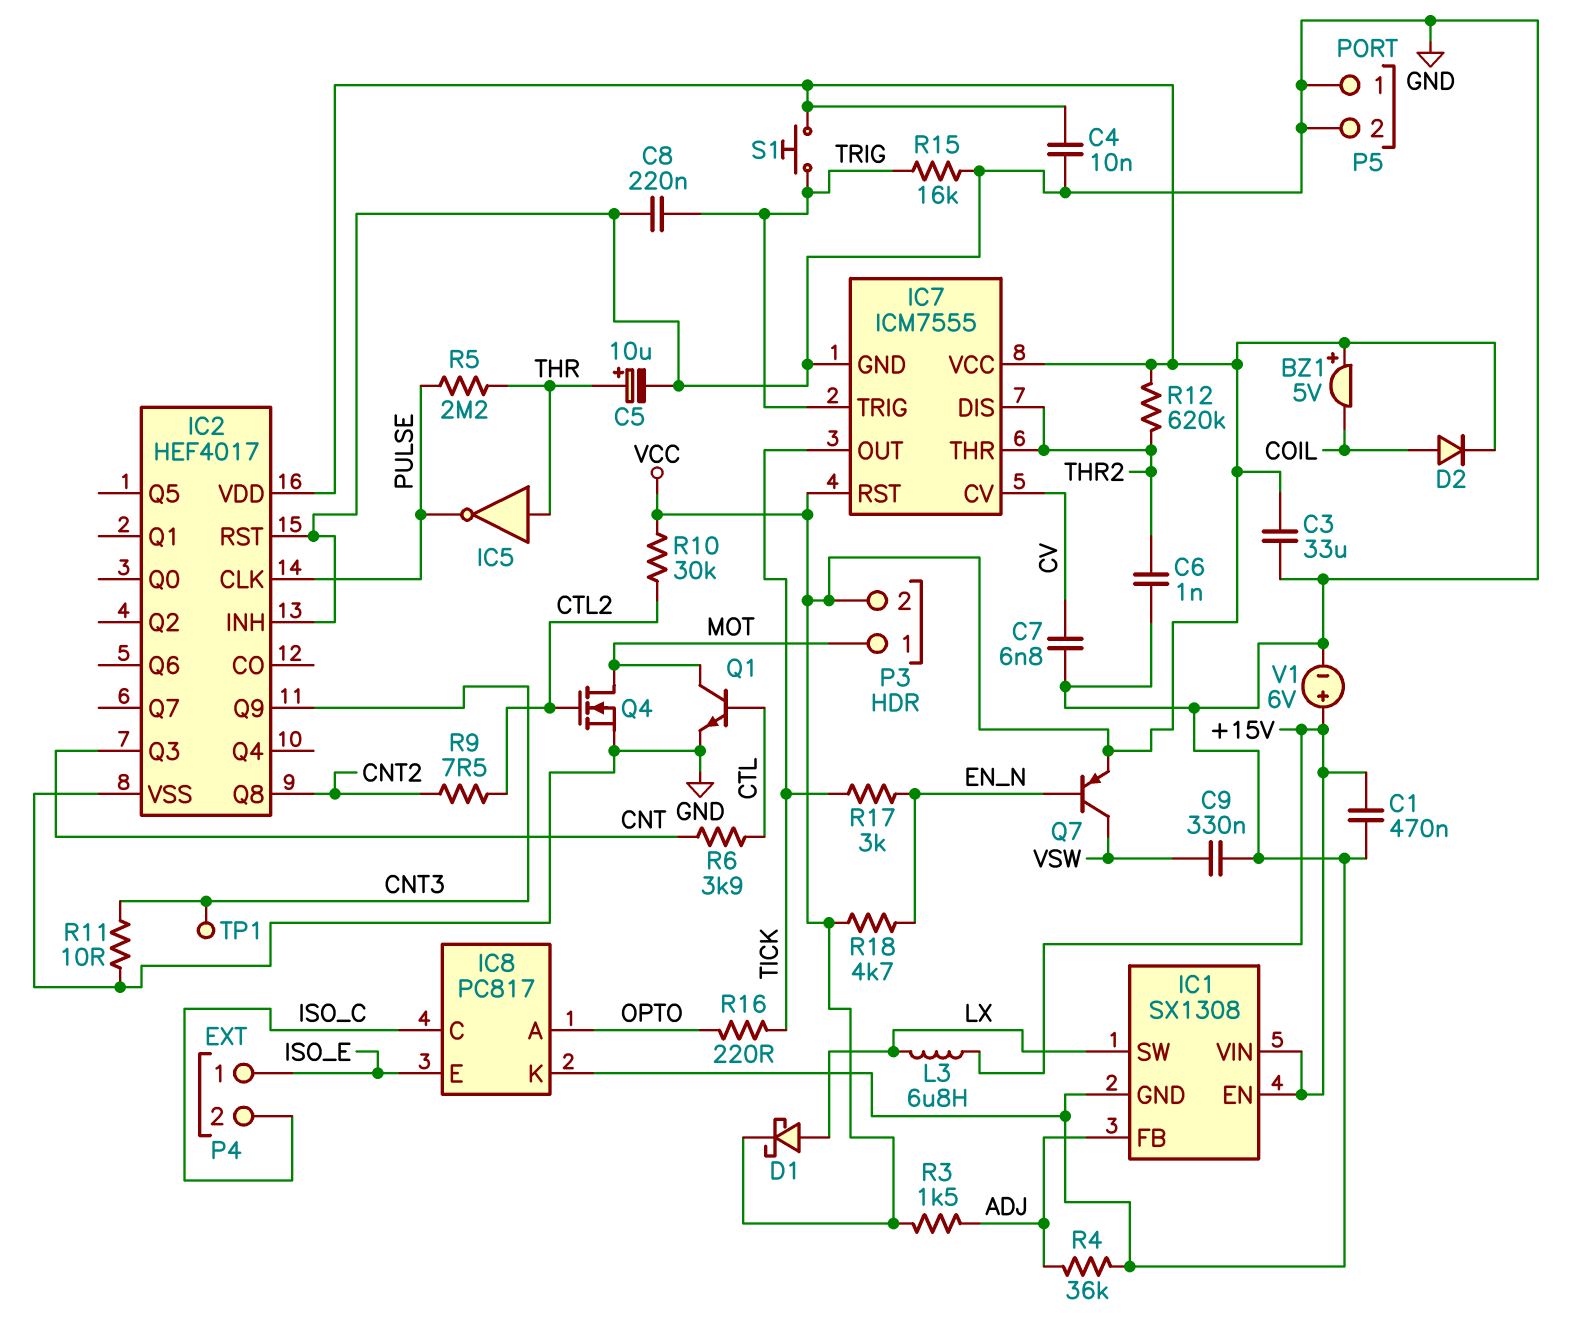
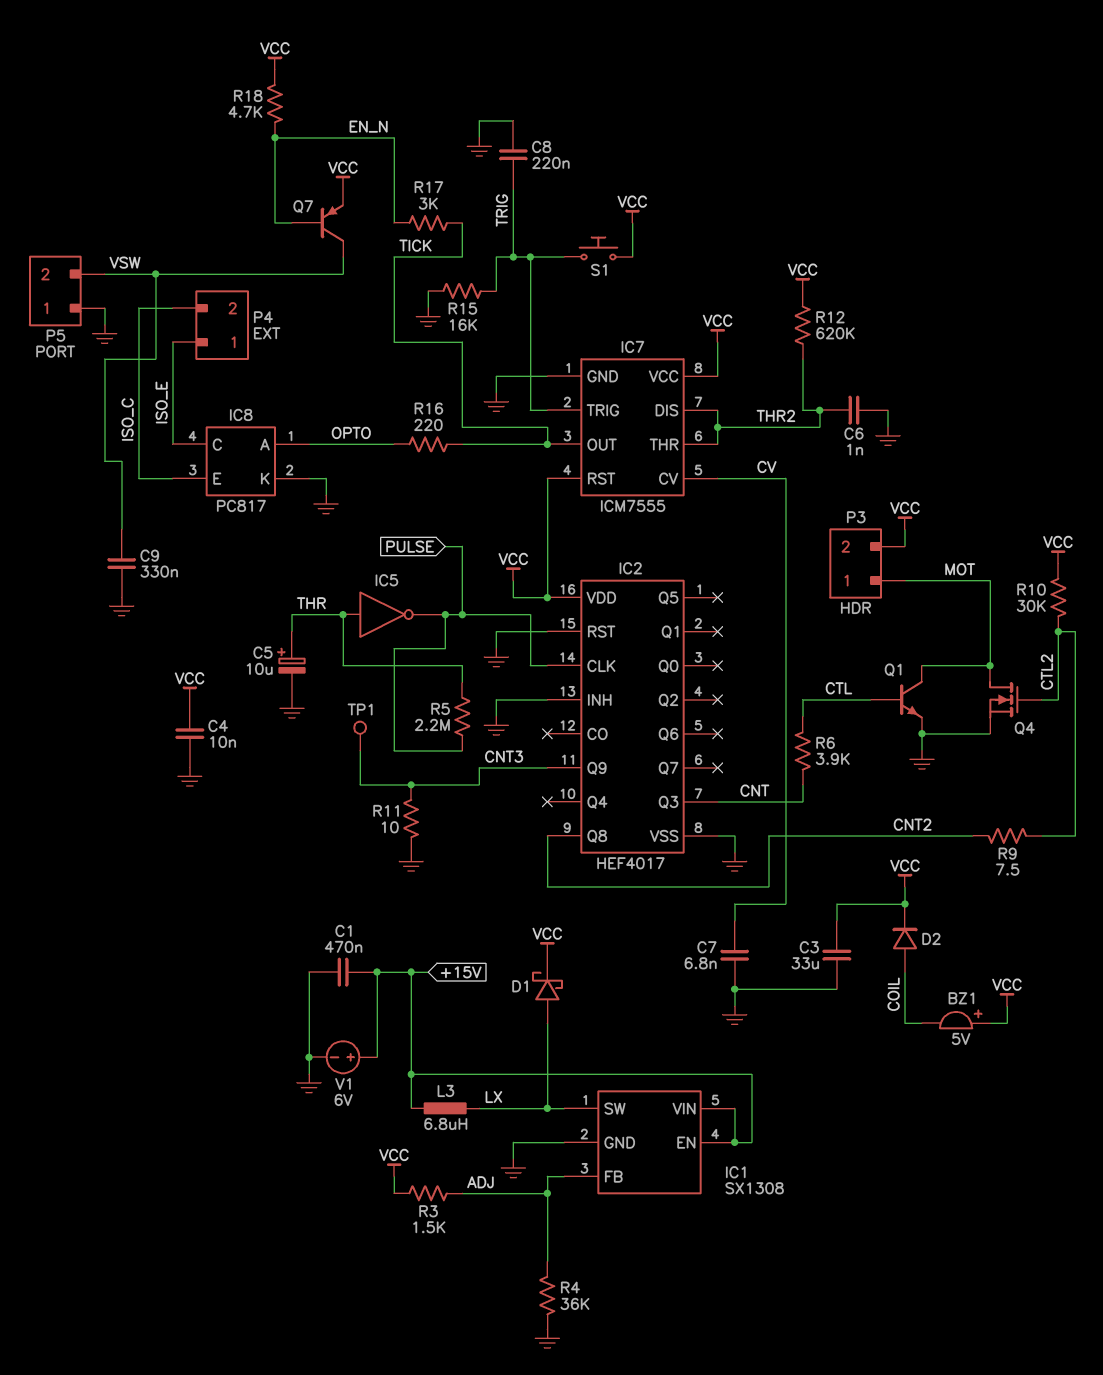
IC8 pin C: ISO_C -> ISO_E
IC8 pin E: ISO_E -> ISO_C
P5 pin 2: GND -> VSW

